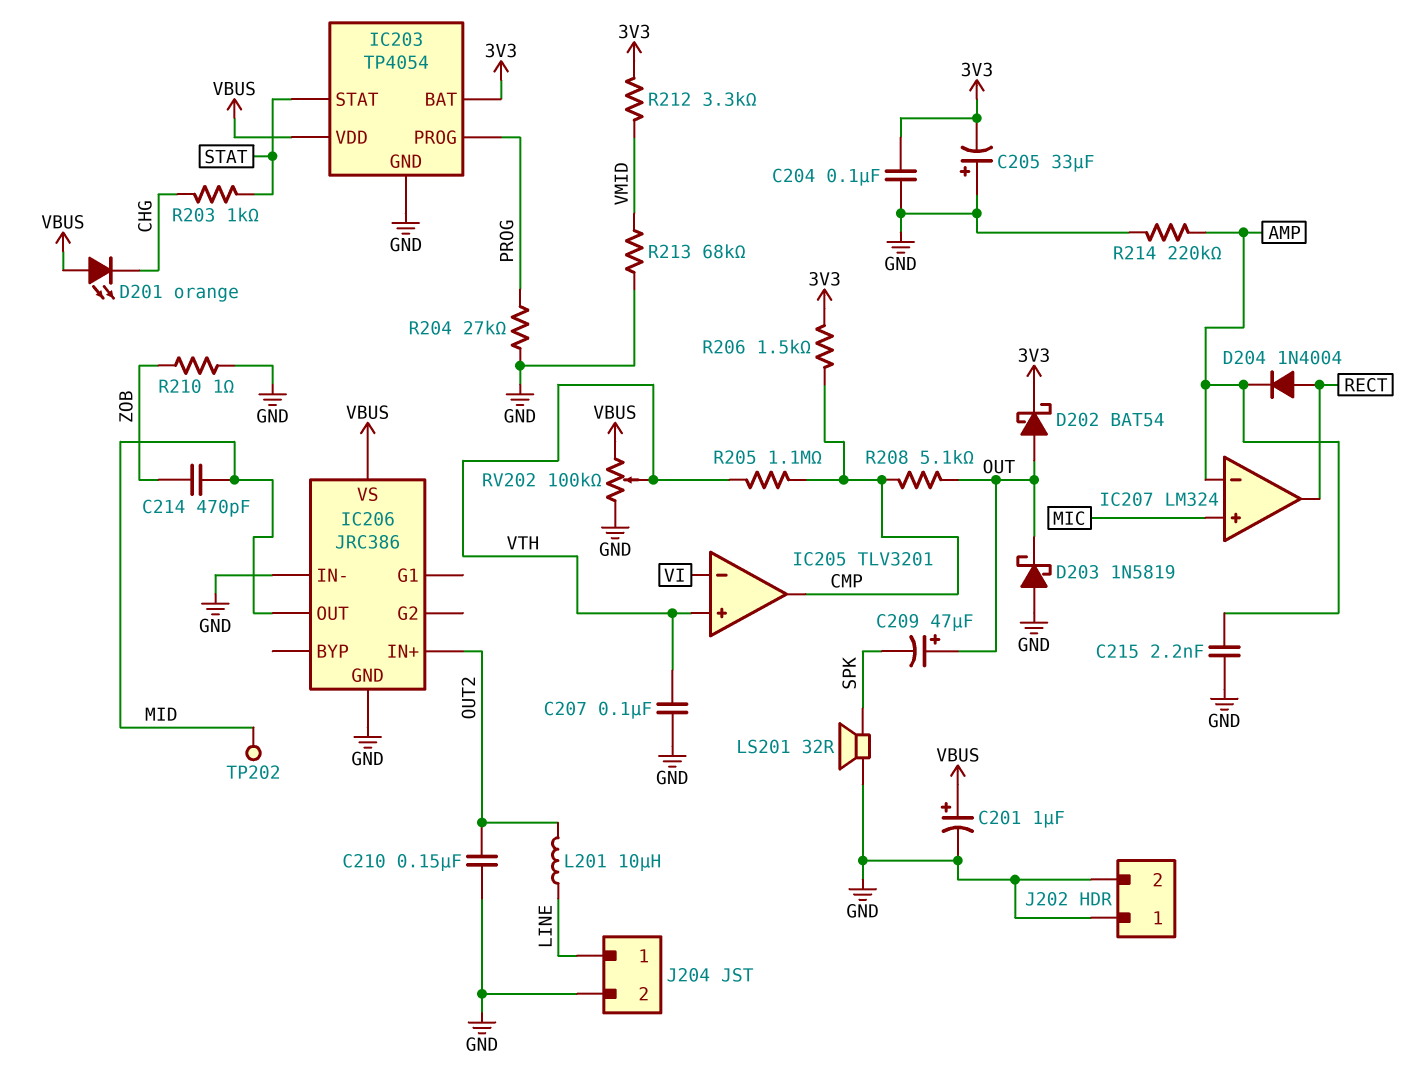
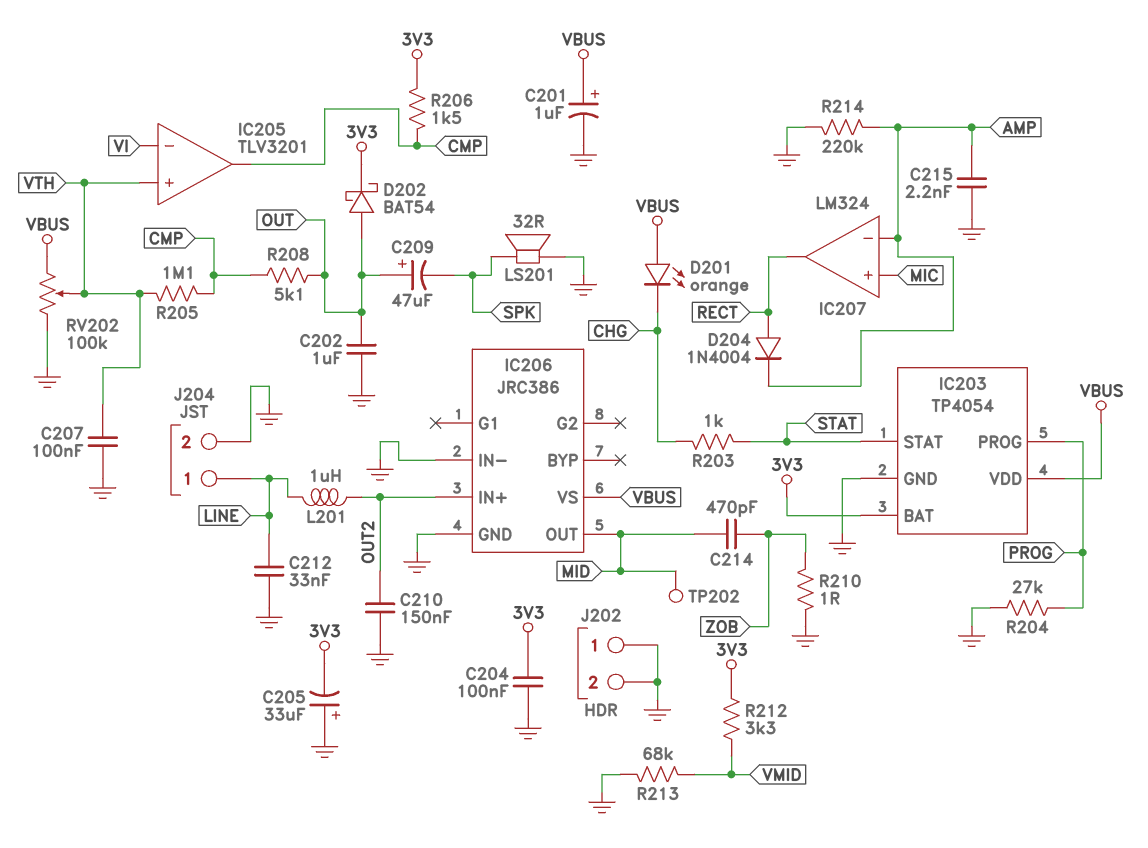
C202: none -> 1uF (GND, OUT)
C212: none -> 33nF (GND, LINE)
D203: schottky 1N5819 (A GND, K OUT) -> none
L201: 10uH (LINE, OUT2) -> 1uH (LINE, OUT2)

